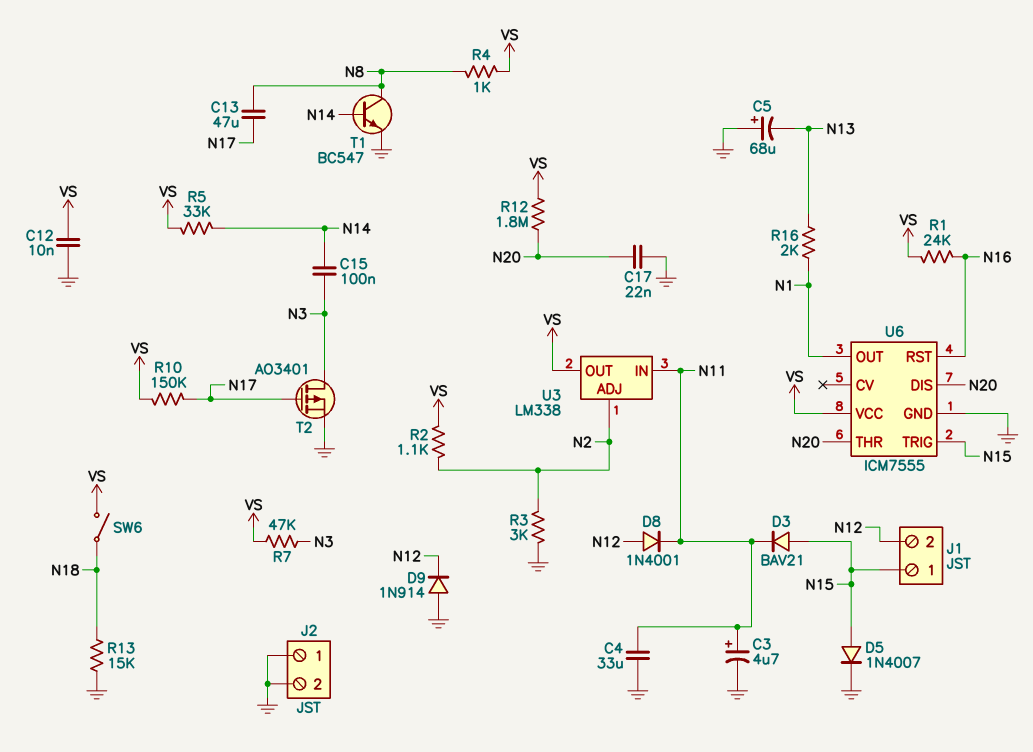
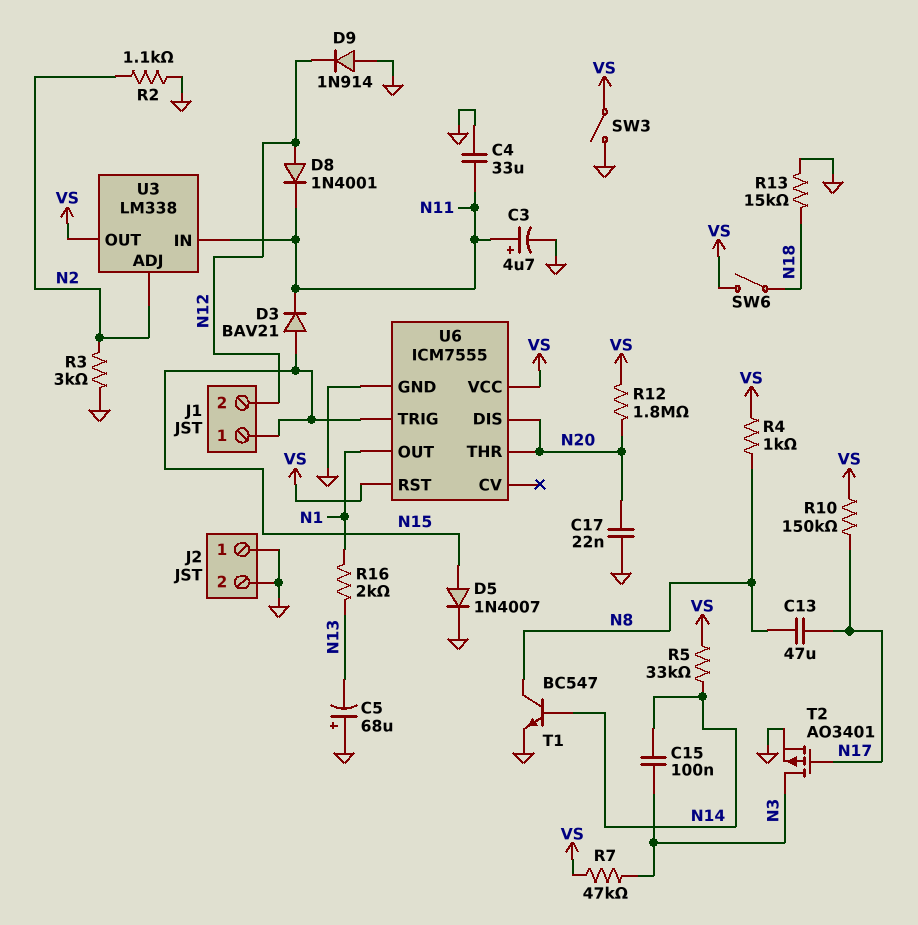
C12: 10nF (GND, VS) -> none
R1: 24k (N16, VS) -> none
R2: 1.1k (N2, VS) -> 1.1k (GND, N2)
SW3: none -> switch (GND, VS)
U6 pin RST: N16 -> VS

